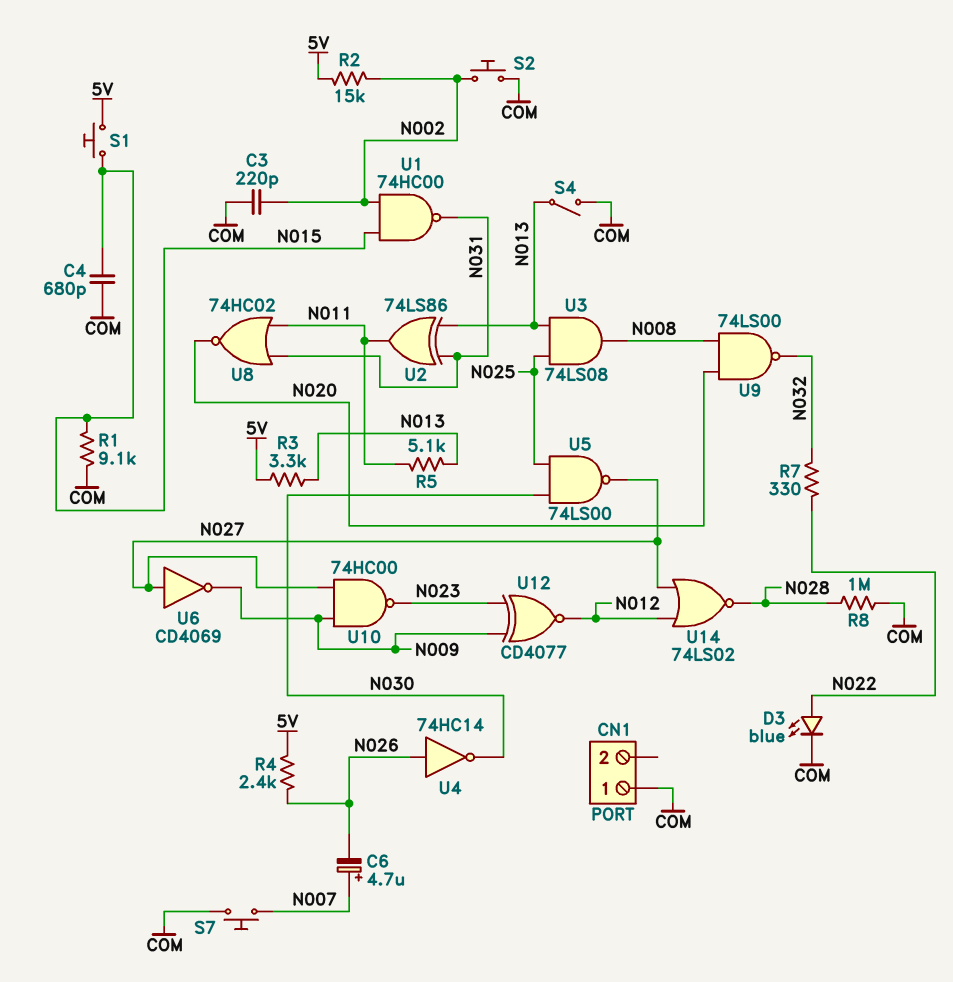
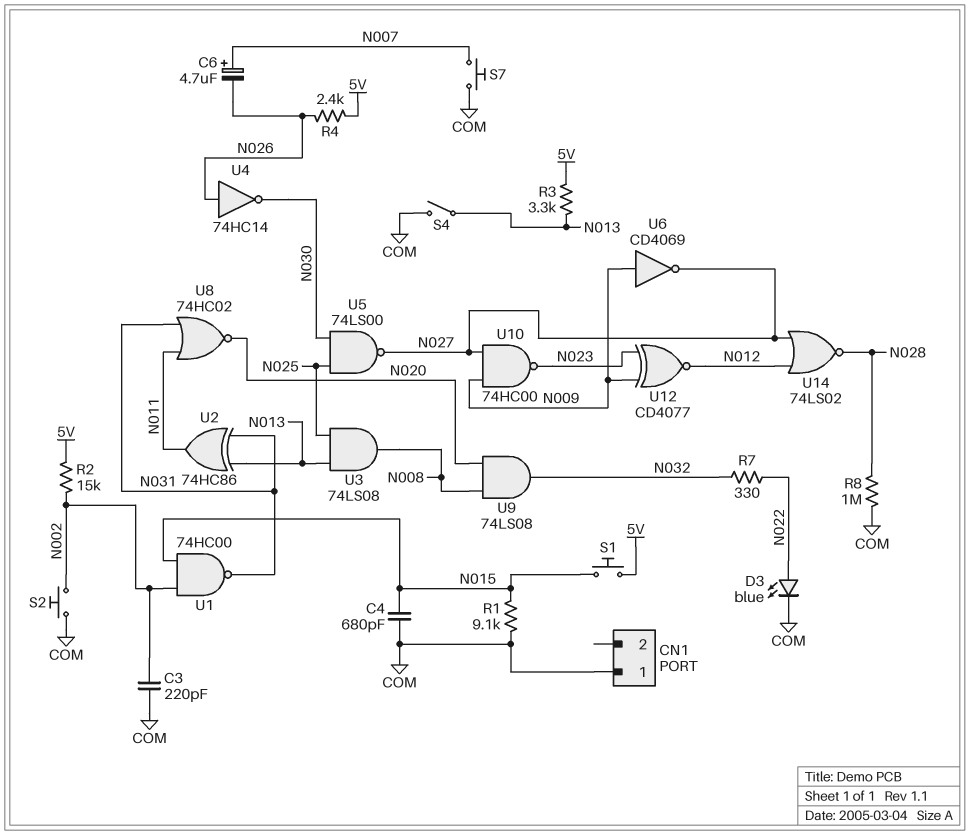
R5: 5.1k (N011, N013) -> none
U2: XOR 74LS86 (in N013, in N031, out N011) -> XOR 74HC86 (in N013, in N031, out N011)
U6: NOT CD4069 (in N027, out N009) -> NOT CD4069 (in N009, out N027)
U9: NAND 74LS00 (in N008, in N020, out N032) -> AND 74LS08 (in N008, in N020, out N032)

